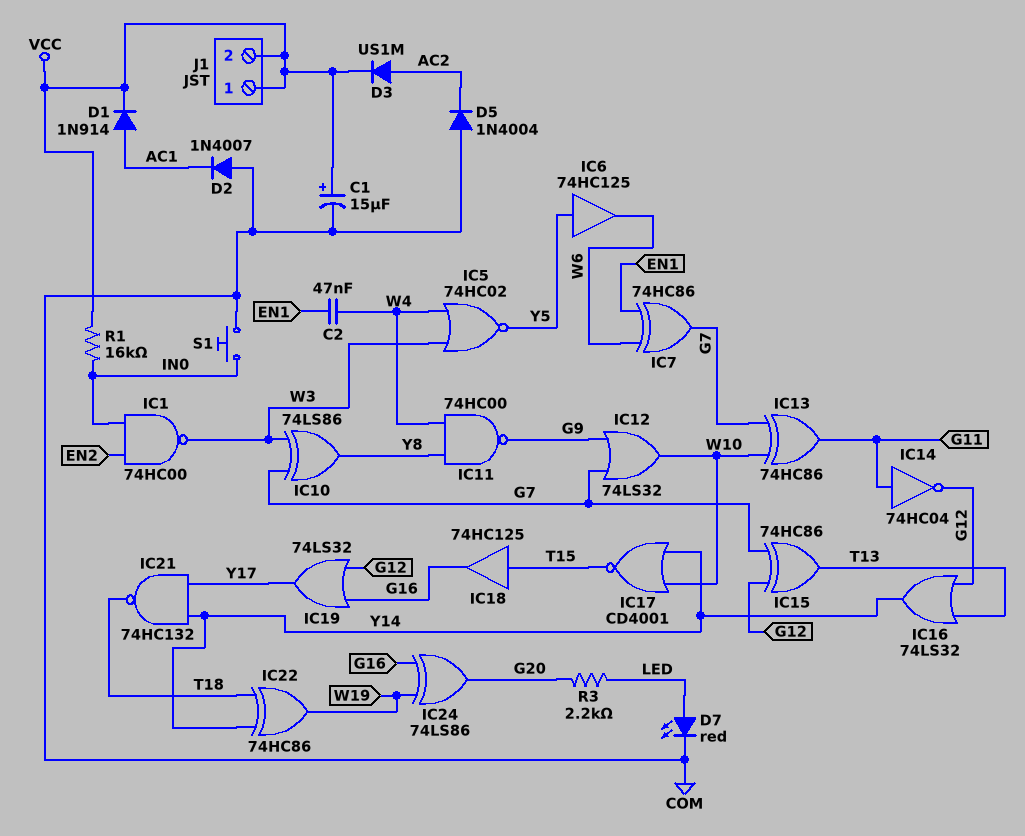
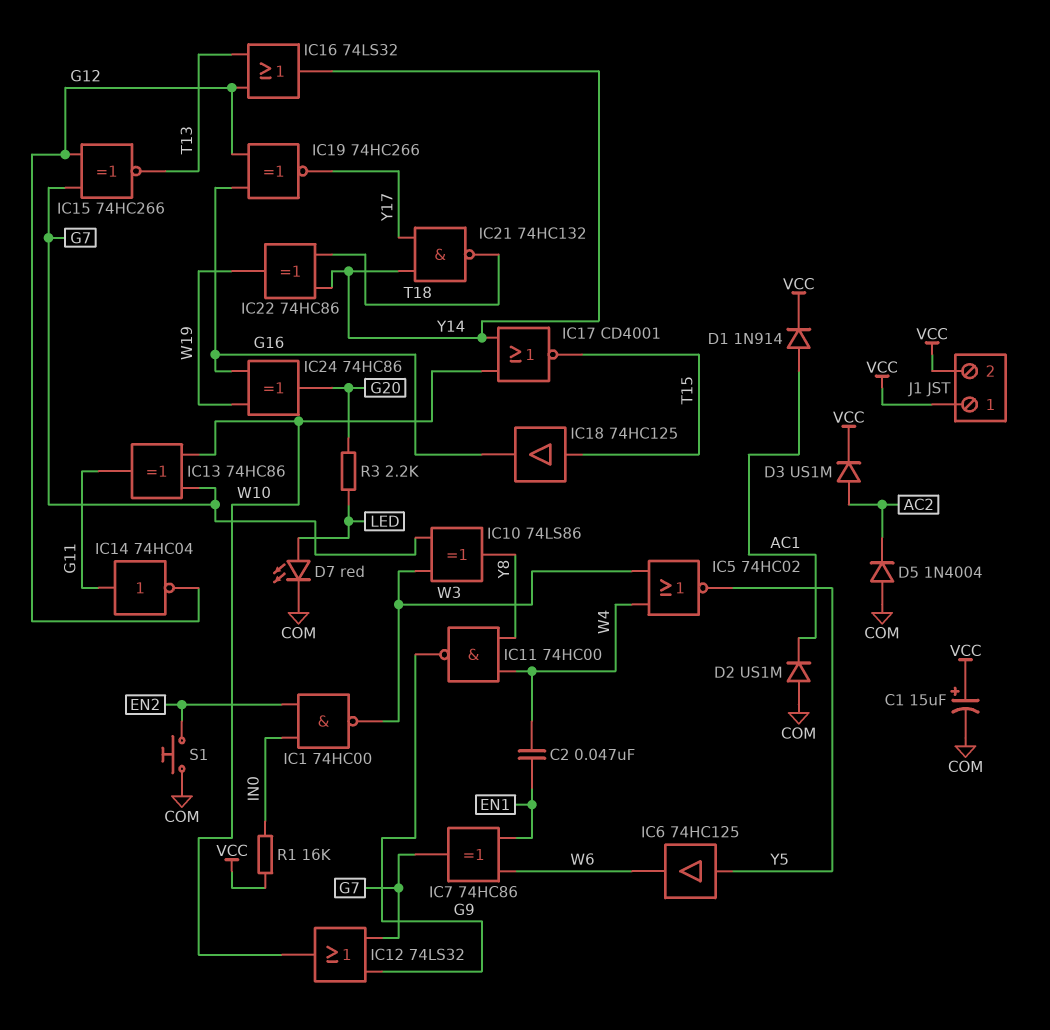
D2: diode 1N4007 (A COM, K AC1) -> diode US1M (A COM, K AC1)
IC15: XOR 74HC86 (in G7, in G12, out T13) -> XNOR 74HC266 (in G7, in G12, out T13)
IC19: OR 74LS32 (in G12, in G16, out Y17) -> XNOR 74HC266 (in G12, in G16, out Y17)
IC24: XOR 74LS86 (in G16, in W19, out G20) -> XOR 74HC86 (in G16, in W19, out G20)
S1: button (COM, IN0) -> button (COM, EN2)

